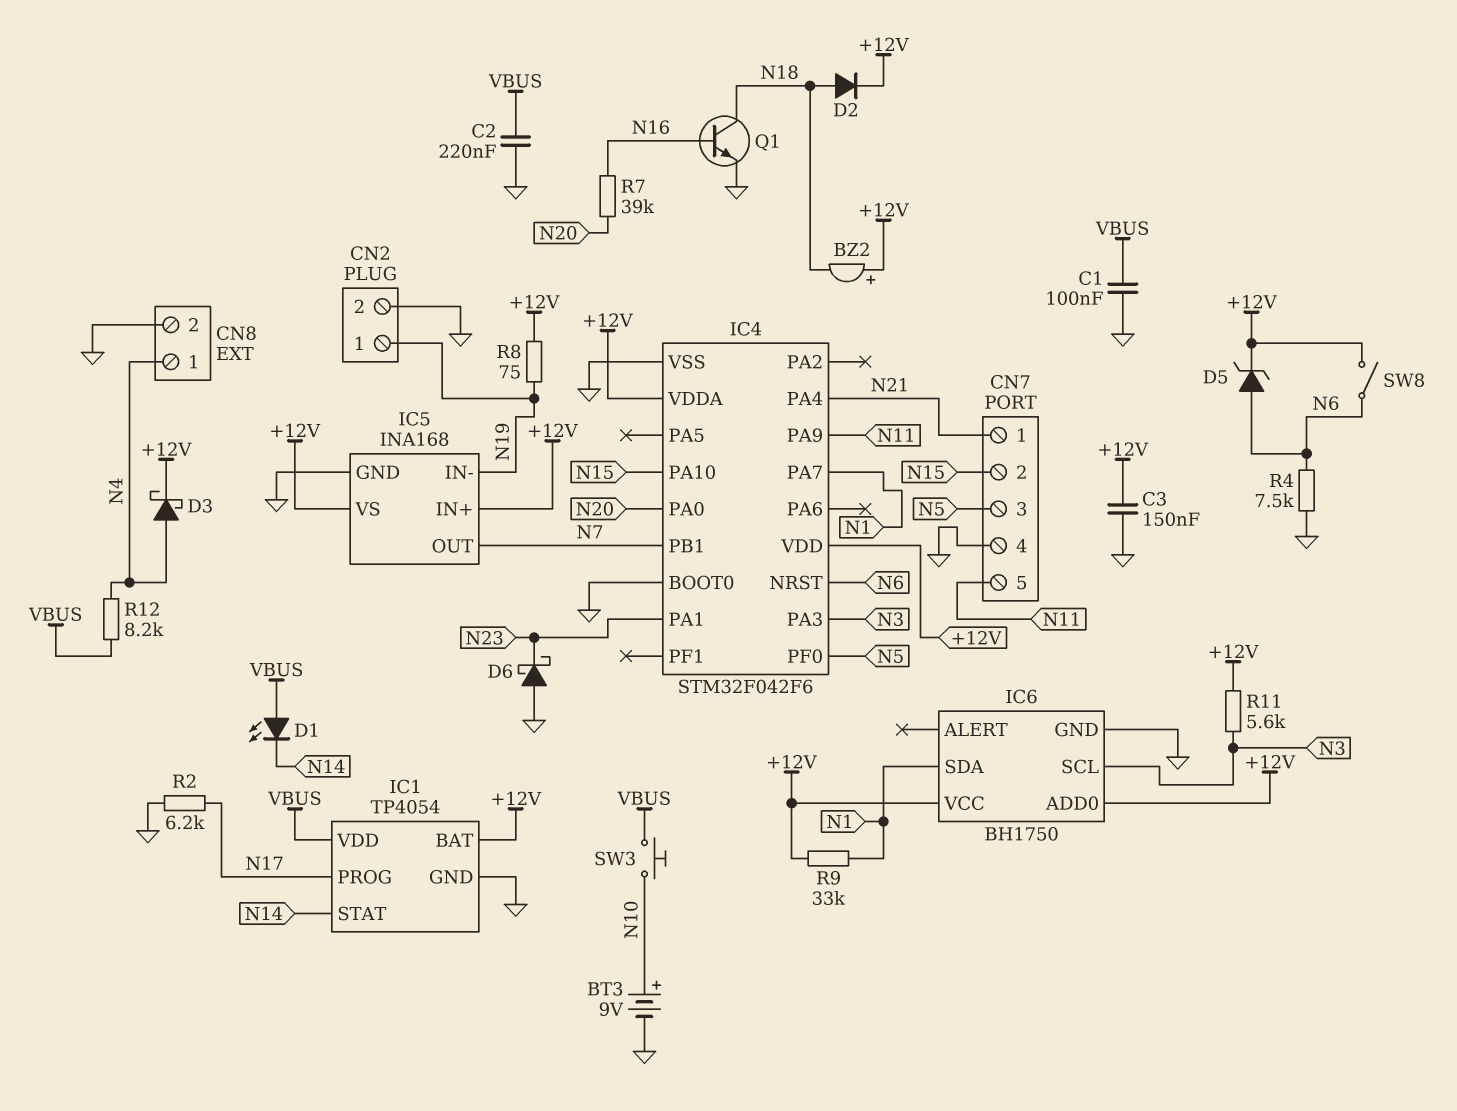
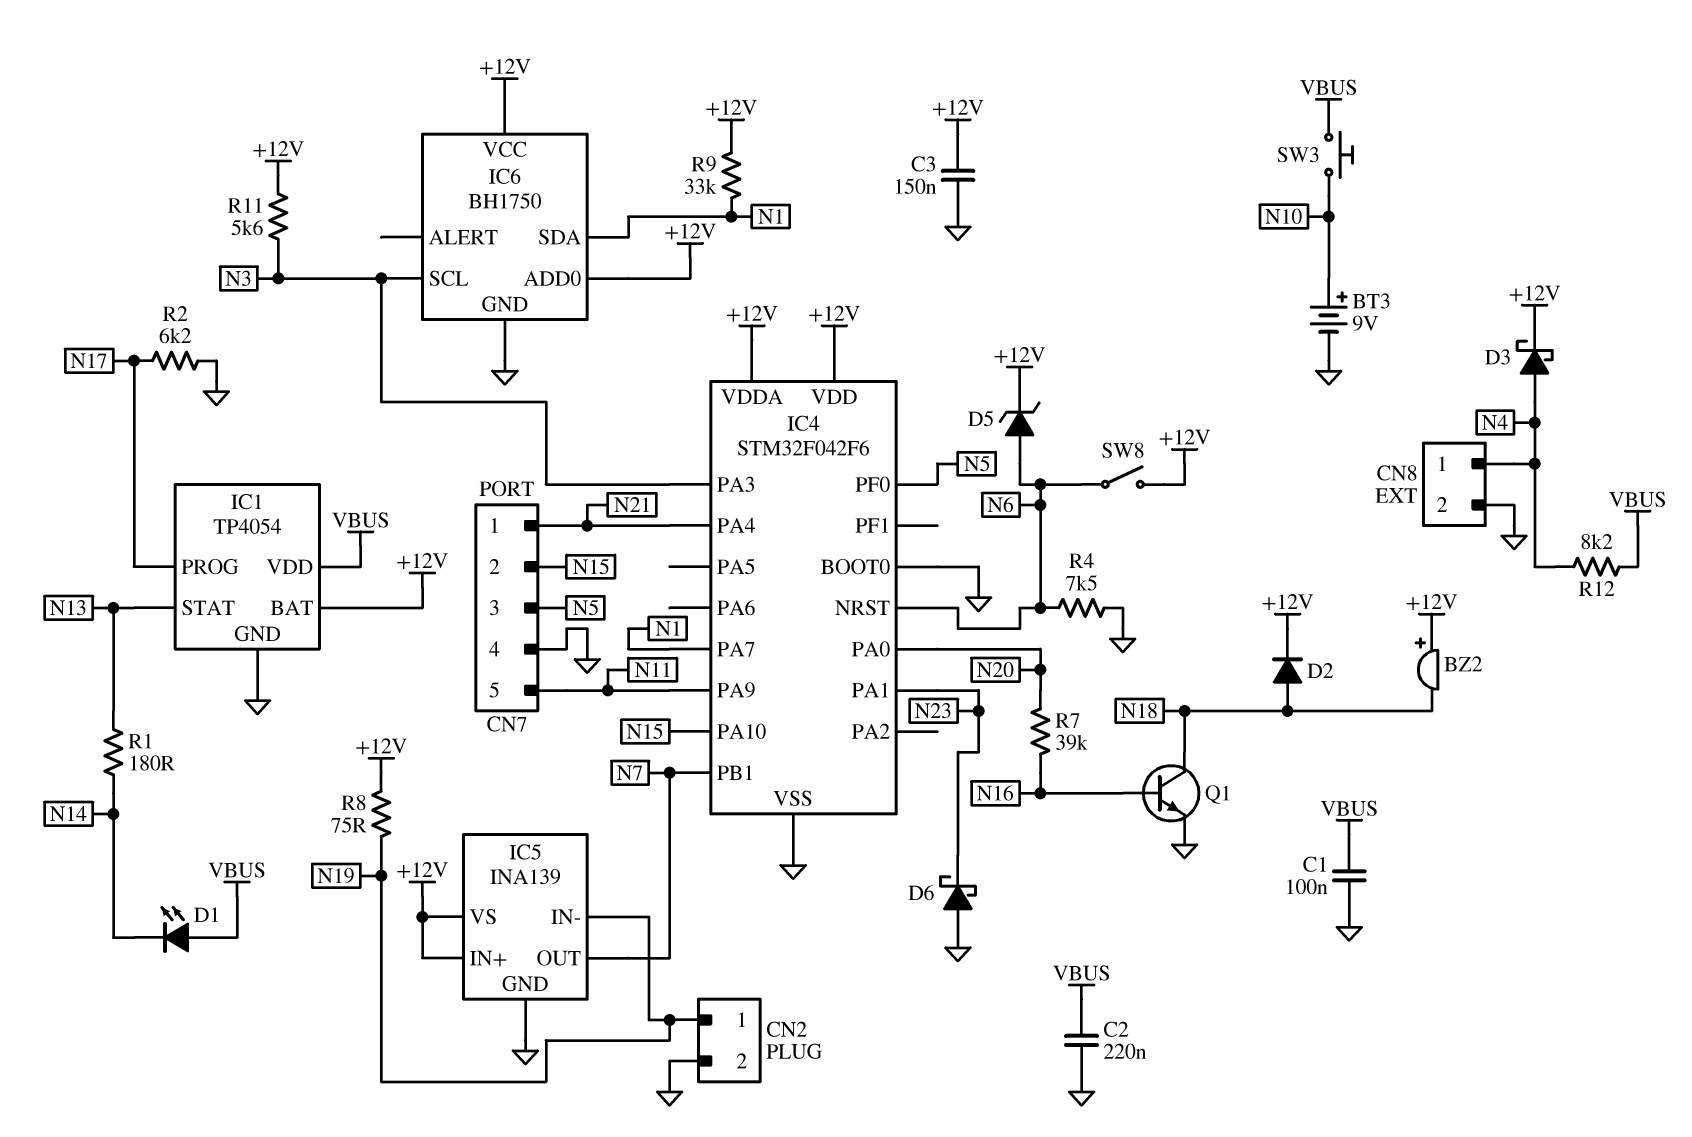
IC1 pin STAT: N14 -> N13
IC5: INA168 -> INA139
R1: none -> 180 (N13, N14)

